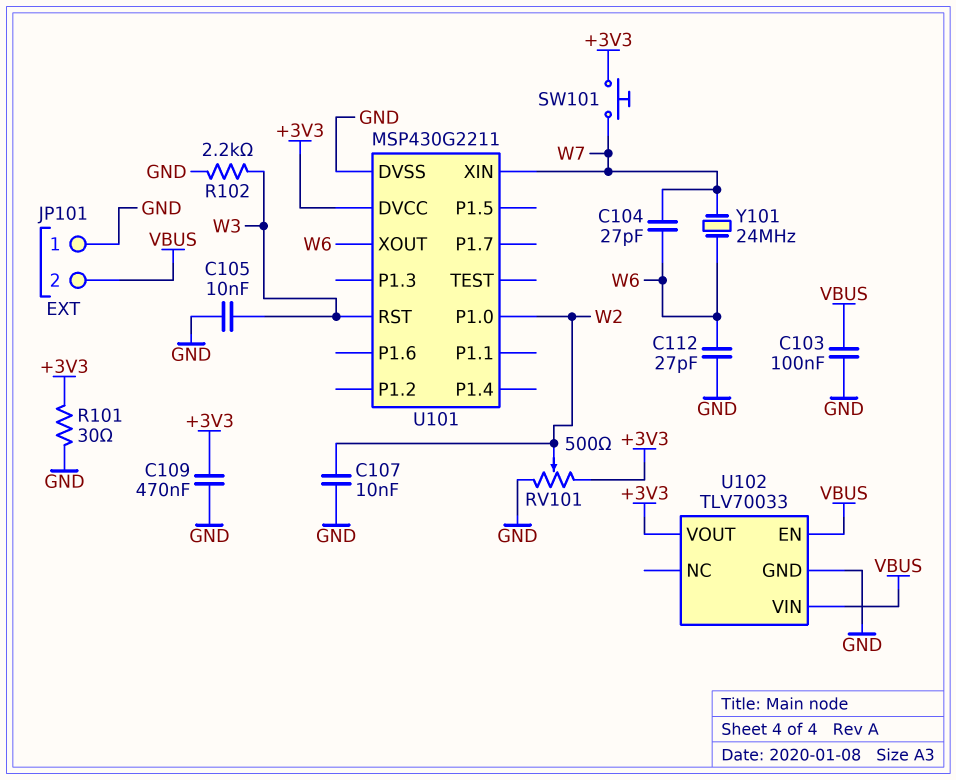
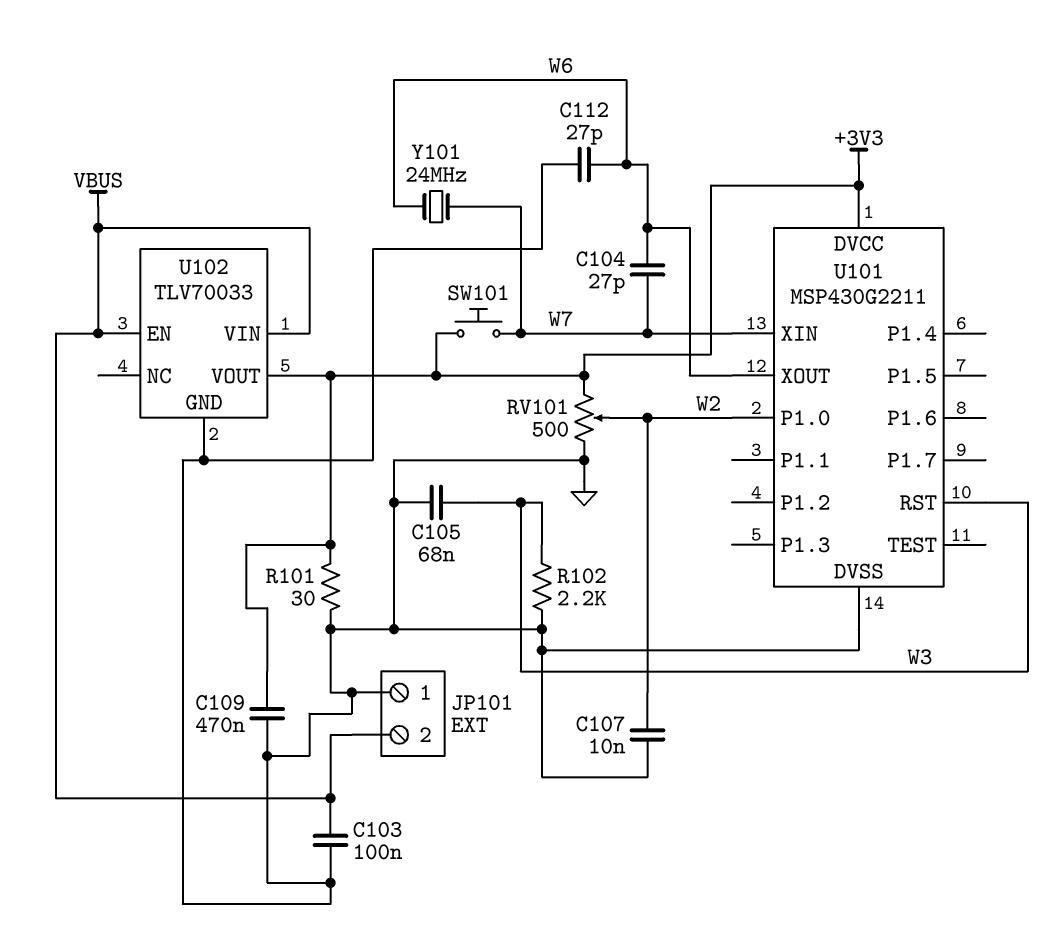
C105: 10nF (GND, W3) -> 68nF (GND, W3)

